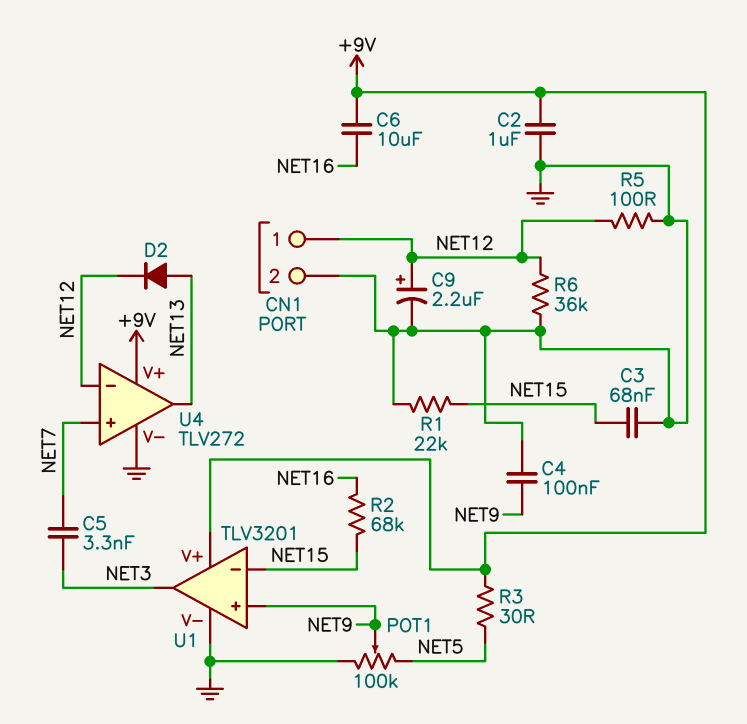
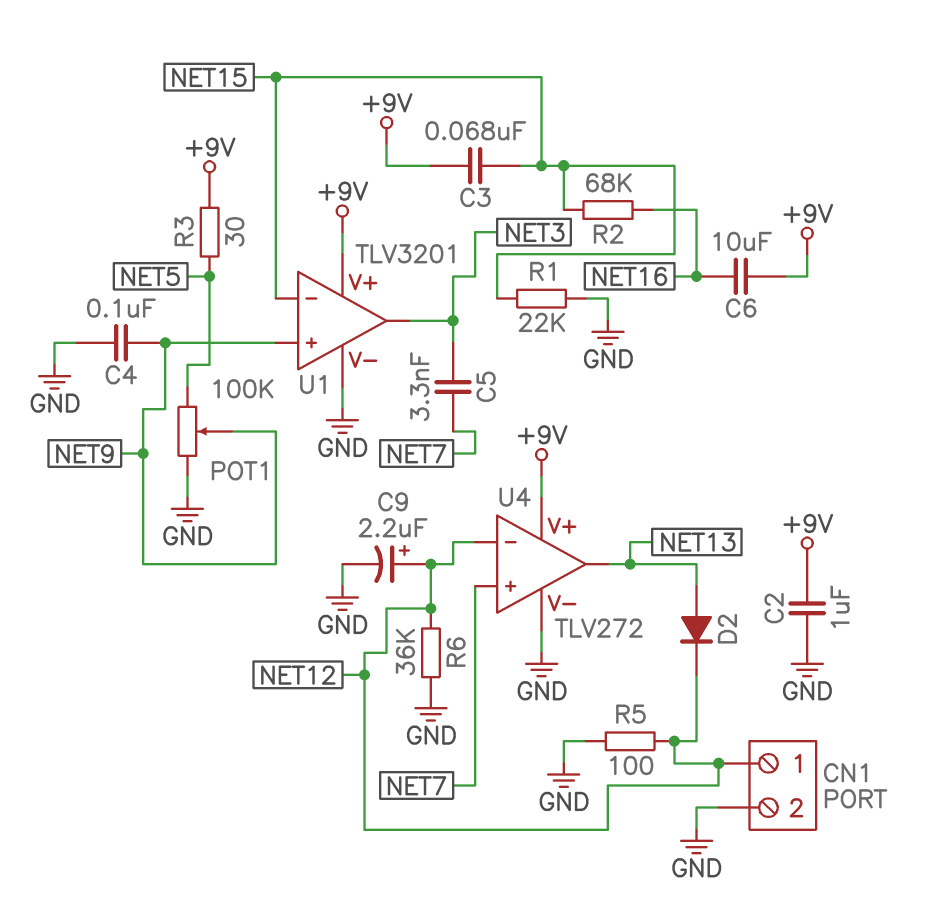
C3: 68nF (GND, NET15) -> 68nF (+9V, NET15)

